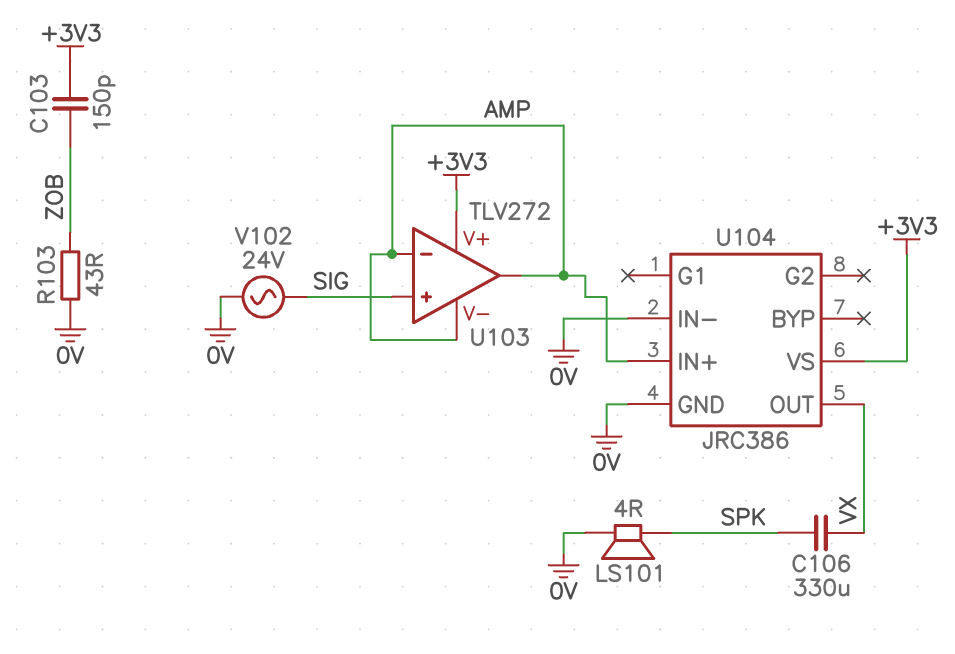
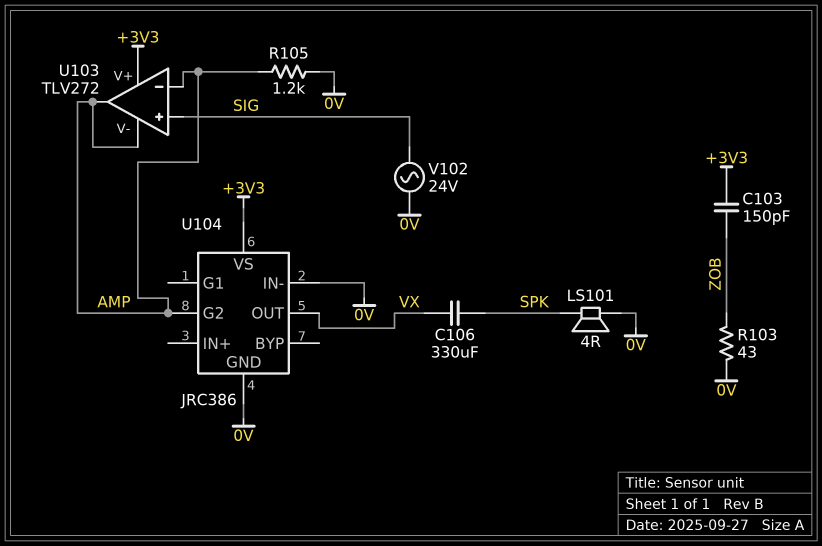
R105: none -> 1.2k (0V, AMP)
U104 pin G2: none -> AMP
U104 pin IN+: AMP -> none

